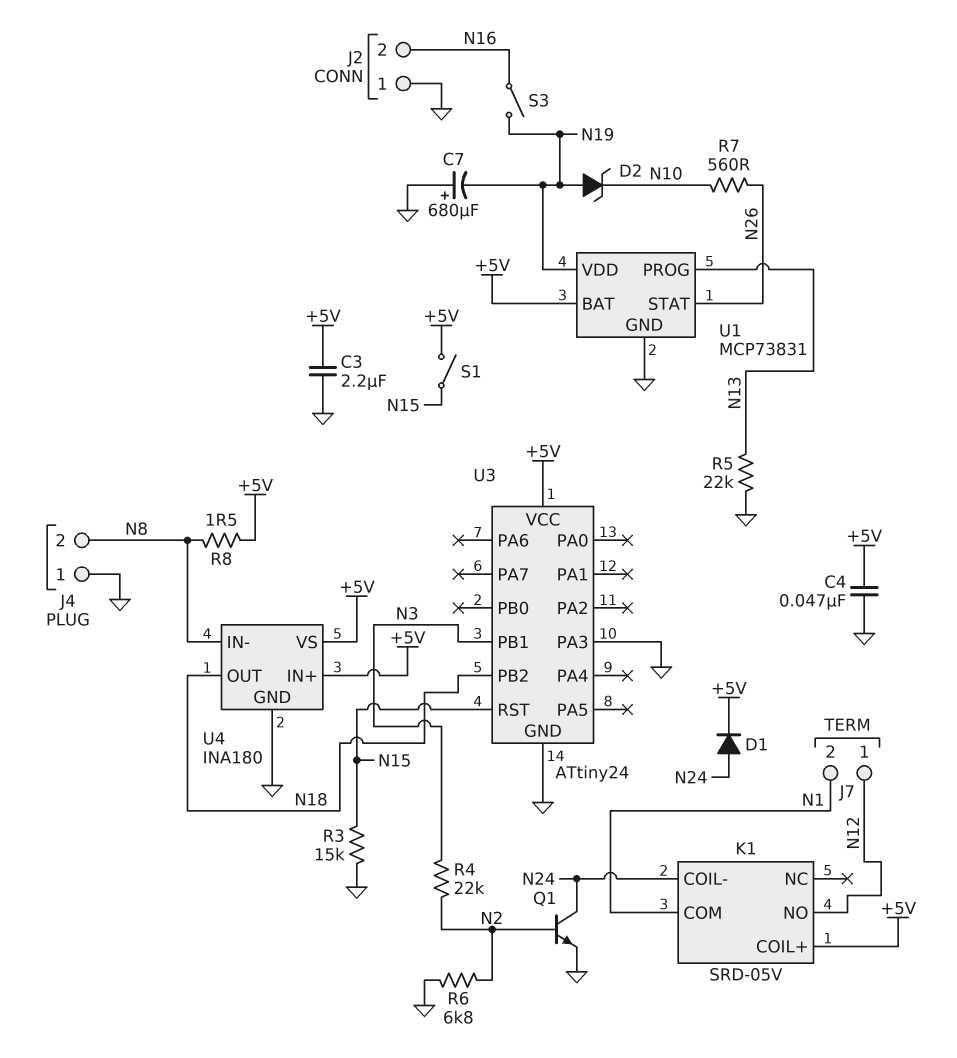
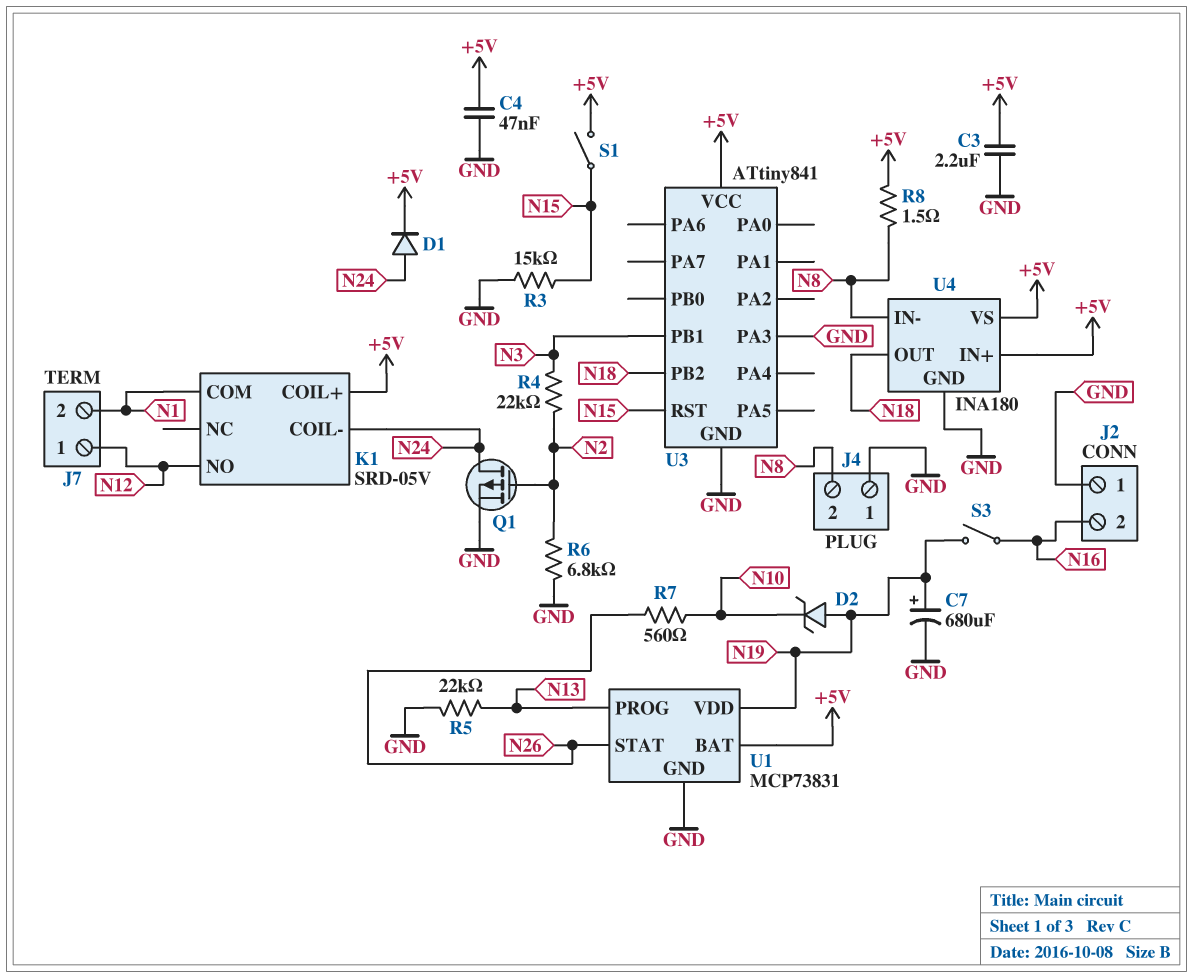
C7: 680uF (plus GND, minus N19) -> 680uF (plus N19, minus GND)
Q1: NPN (B N2, C N24, E GND) -> PMOS (G N2, D N24, S GND)
U3: ATtiny24 -> ATtiny841

